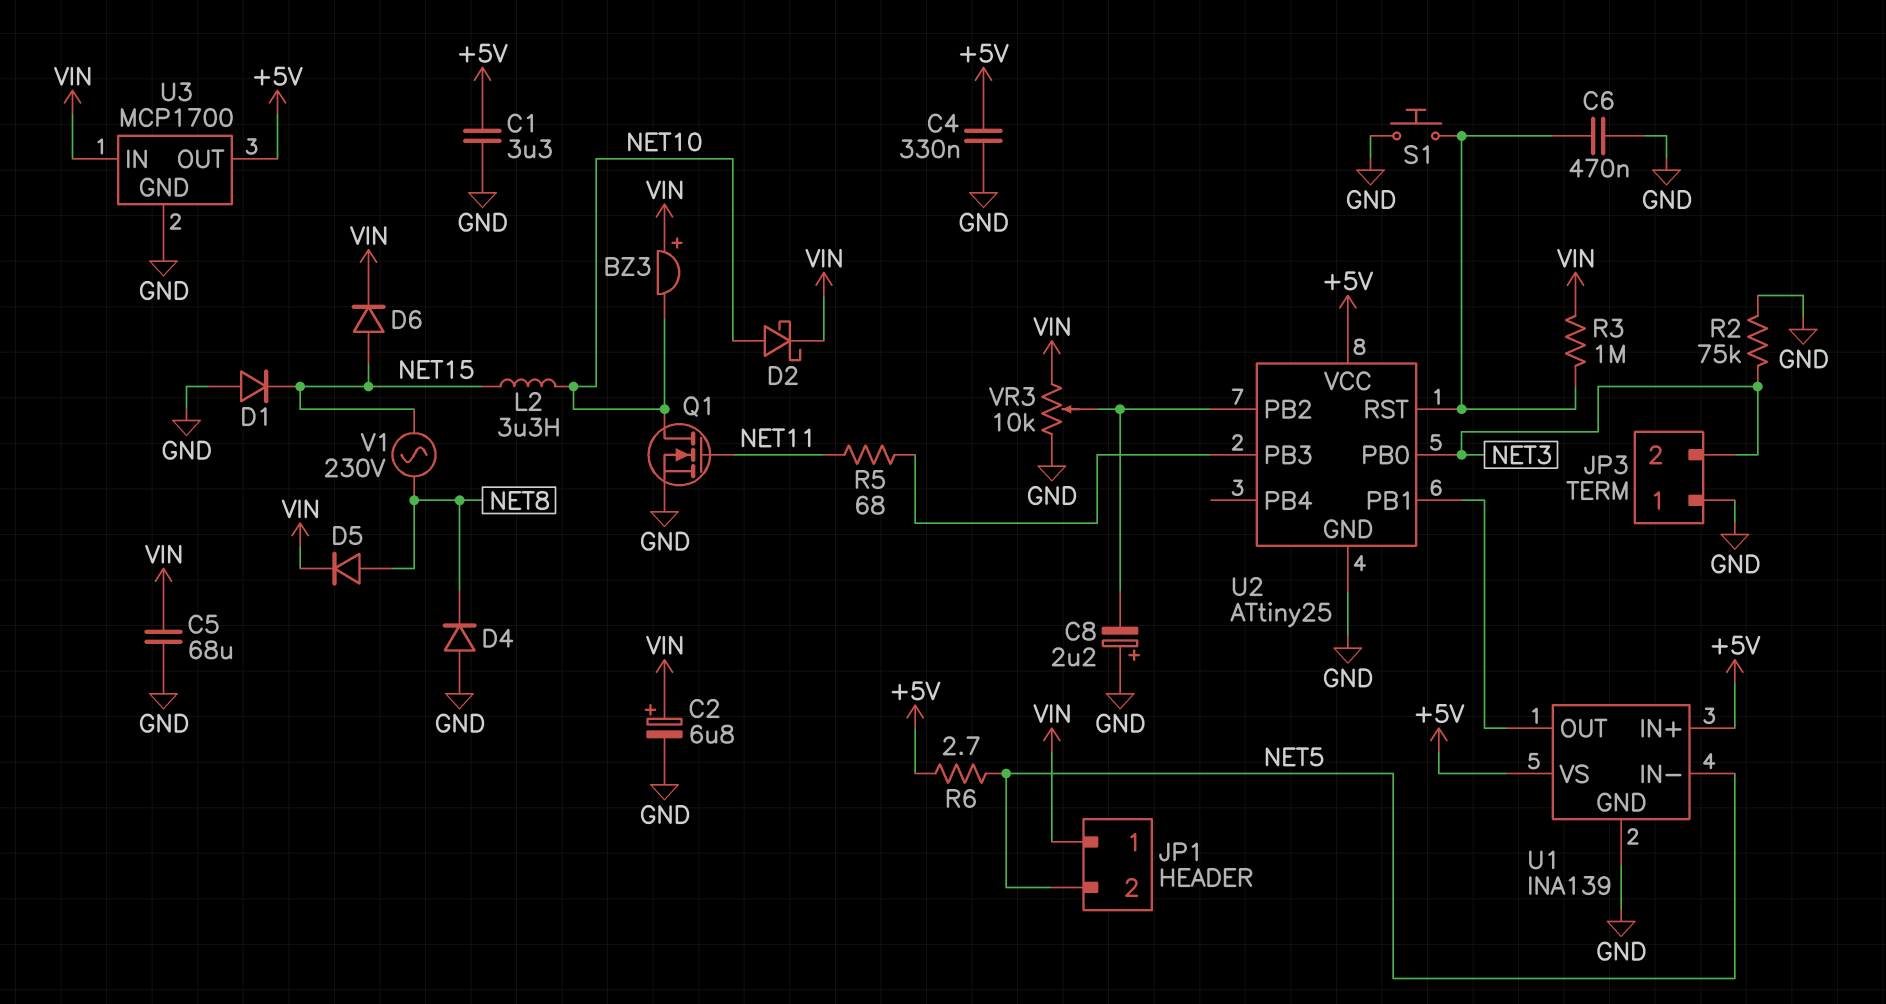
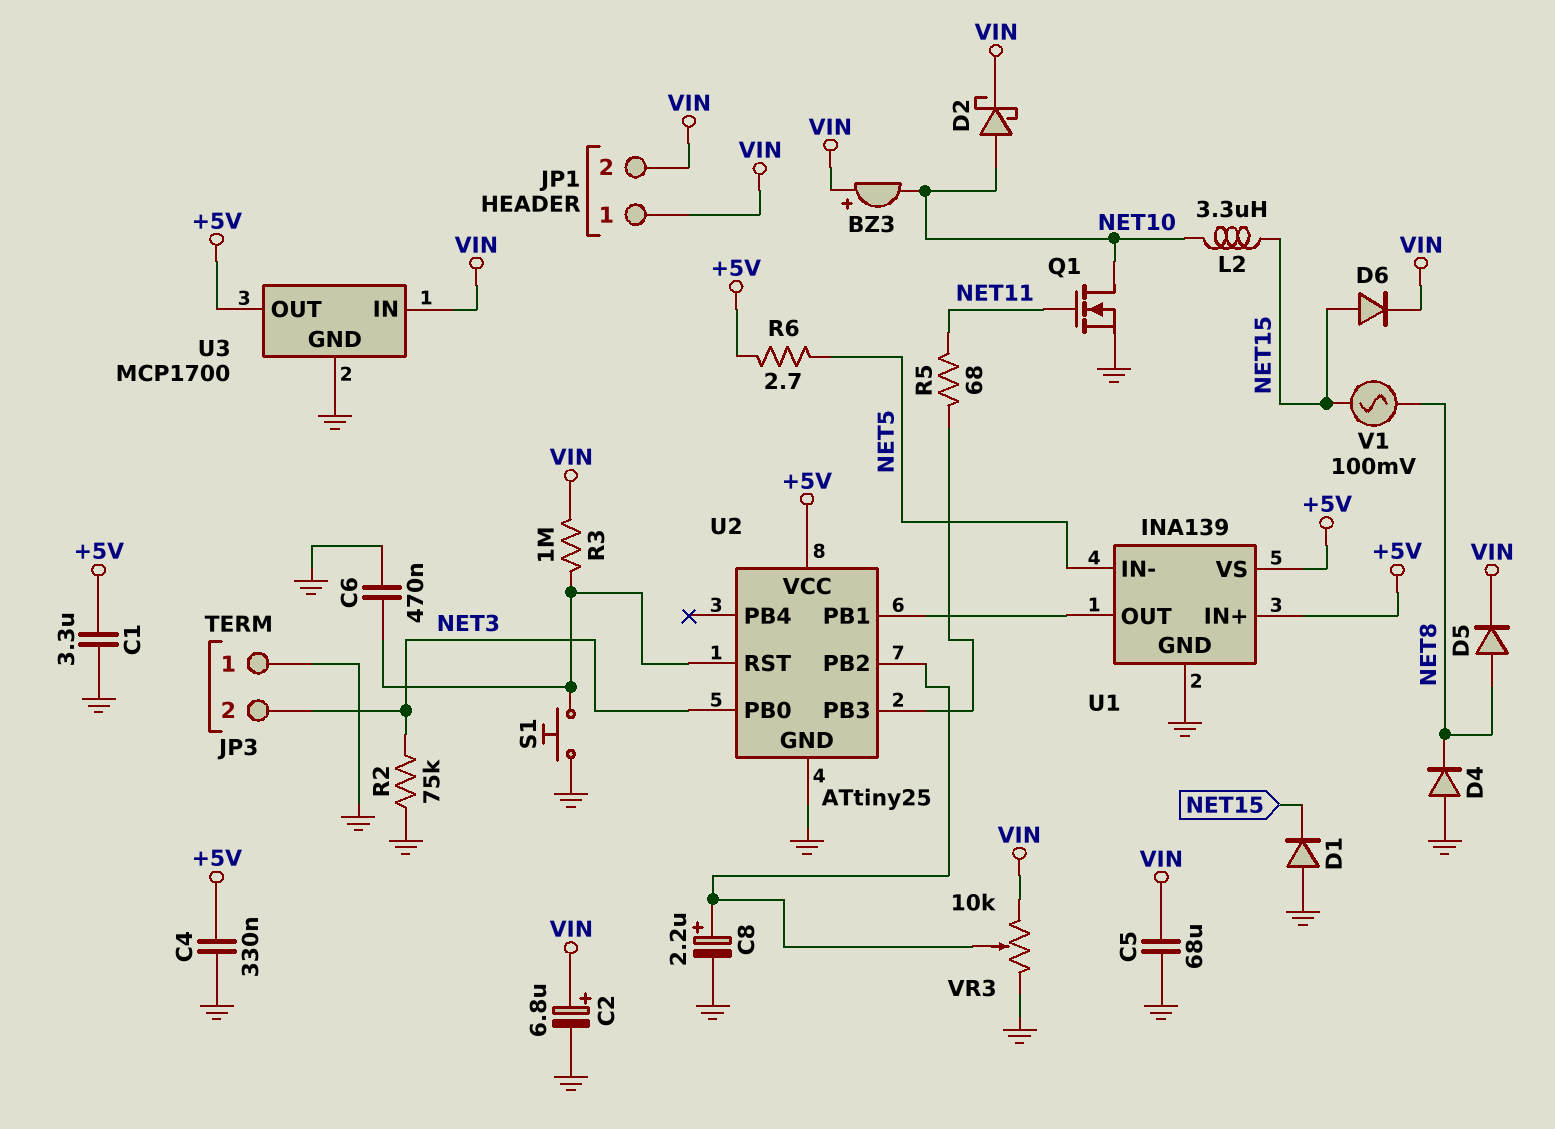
C8: 2.2uF (plus GND, minus U2/PB2) -> 2.2uF (plus U2/PB2, minus GND)
JP1 pin 2: NET5 -> VIN
V1: AC 230V (NET8, NET15) -> AC 100mV (NET8, NET15)

